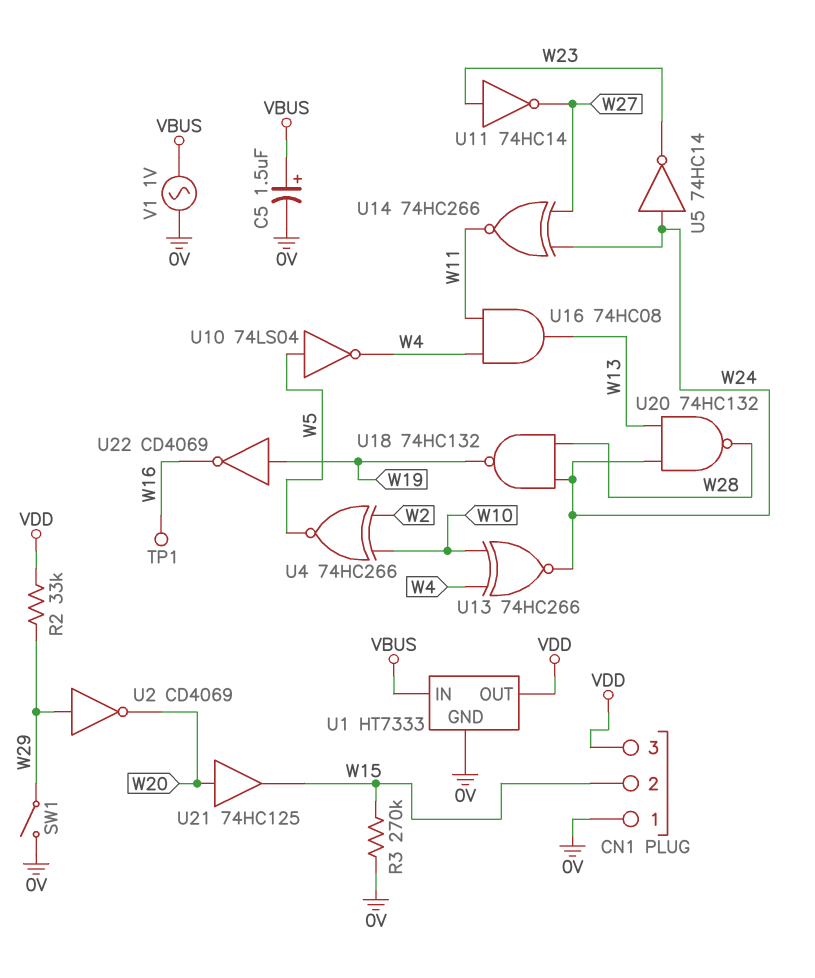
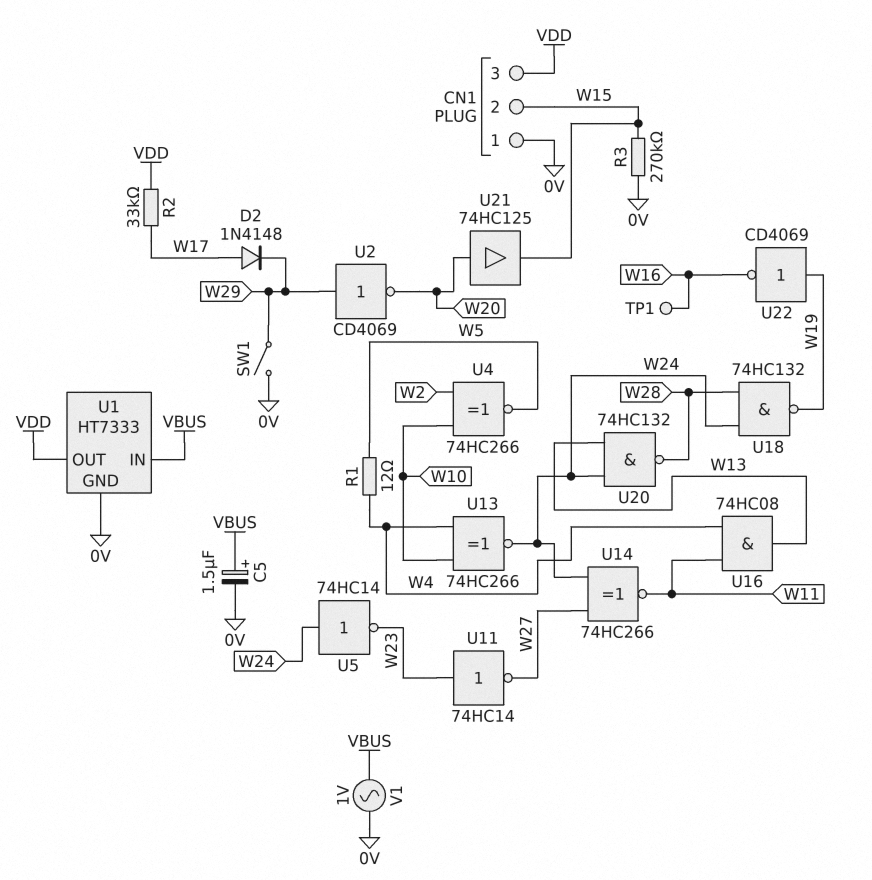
D2: none -> diode 1N4148 (A W17, K W29)
R1: none -> 12 (W4, W5)
R2: 33k (VDD, W29) -> 33k (VDD, W17)
U10: NOT 74LS04 (in W5, out W4) -> none

